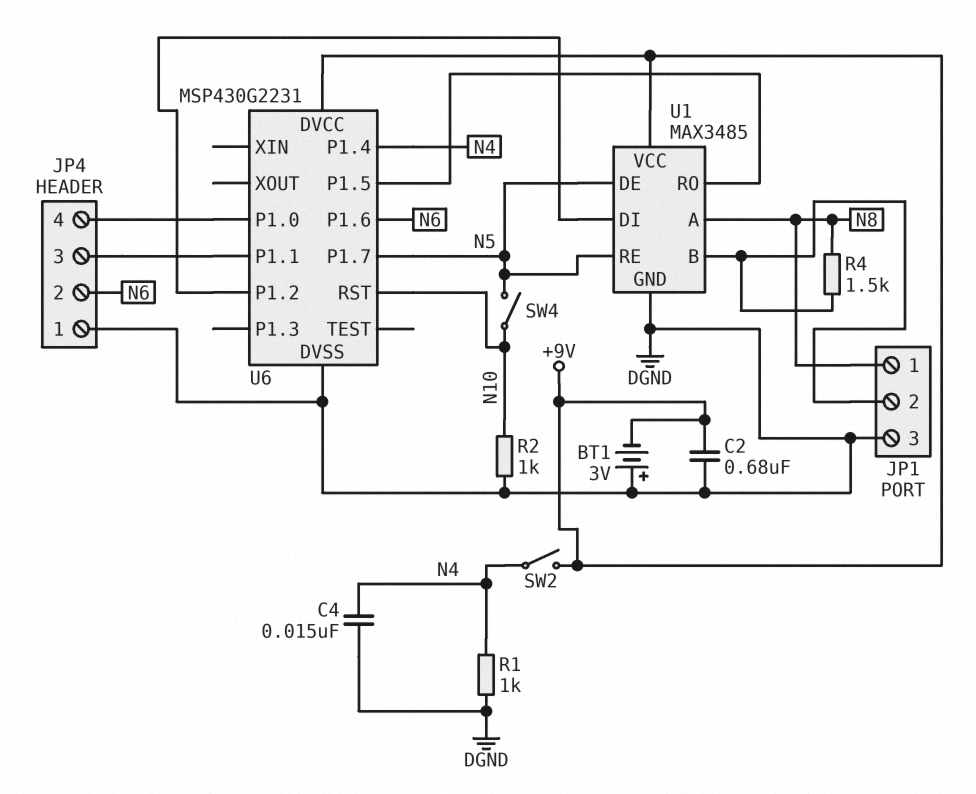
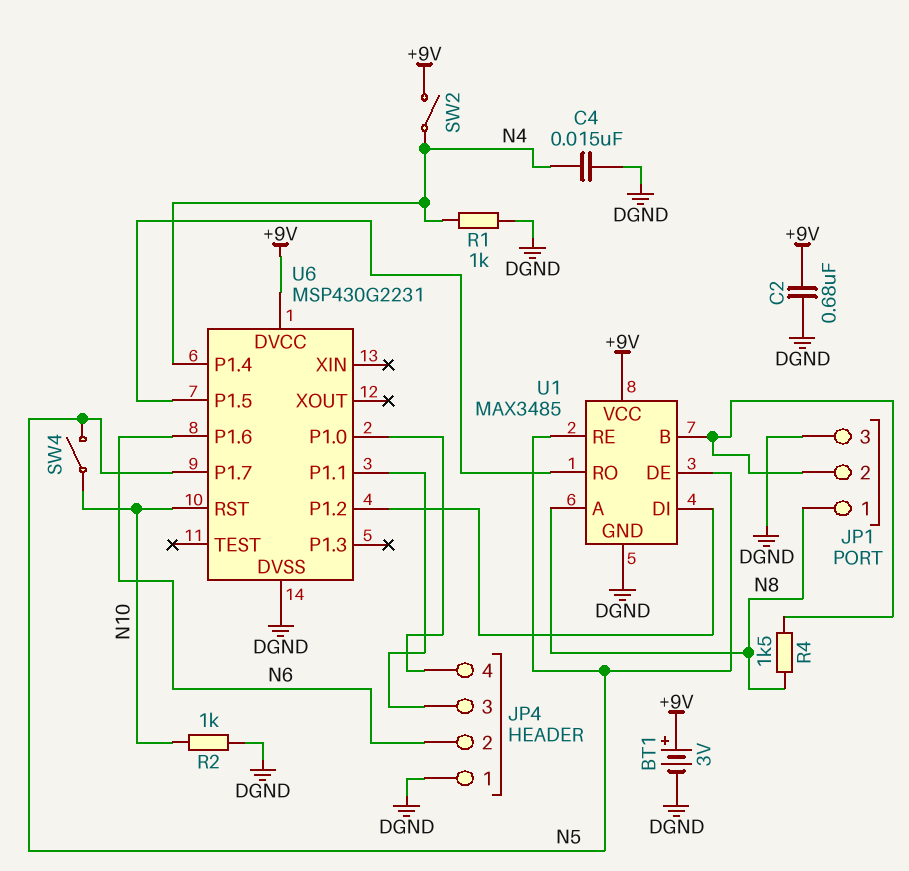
BT1: 3V (plus DGND, minus +9V) -> 3V (plus +9V, minus DGND)

